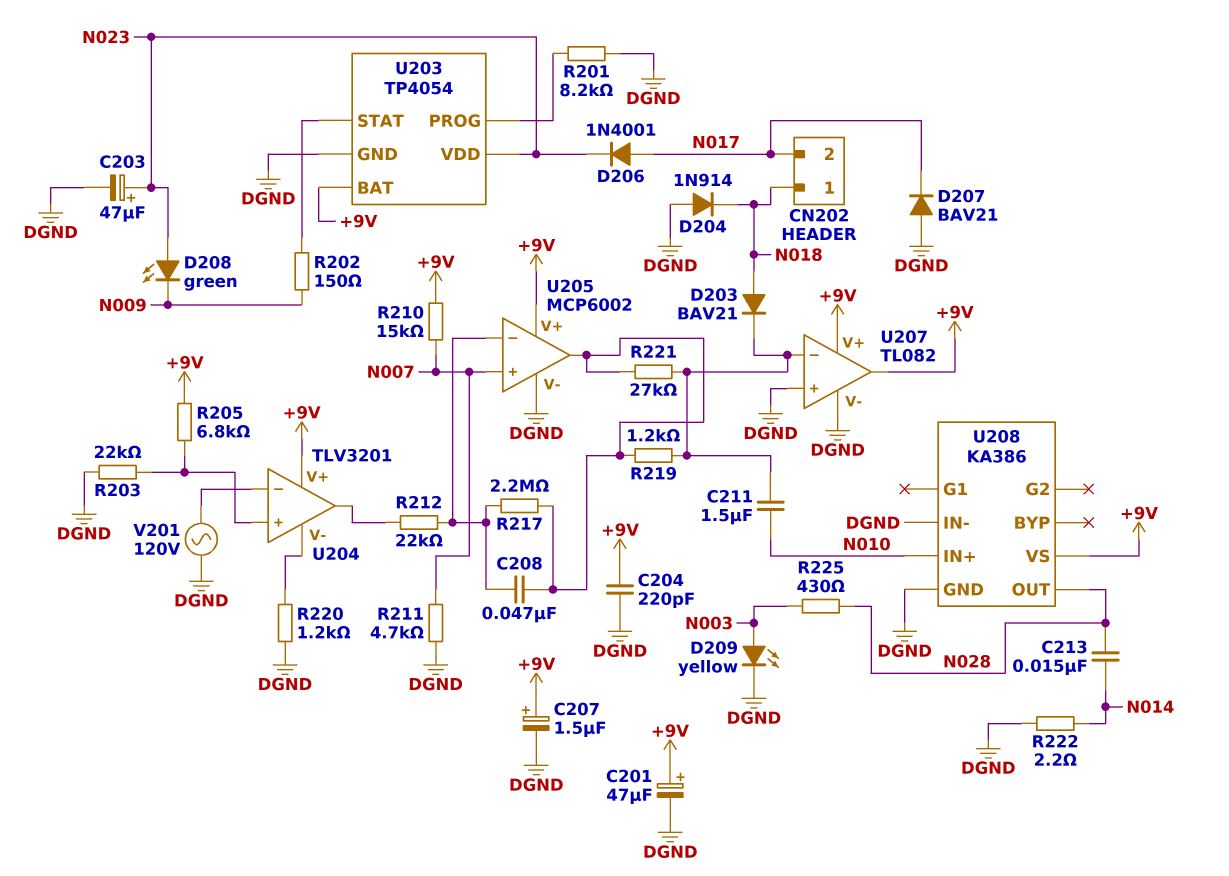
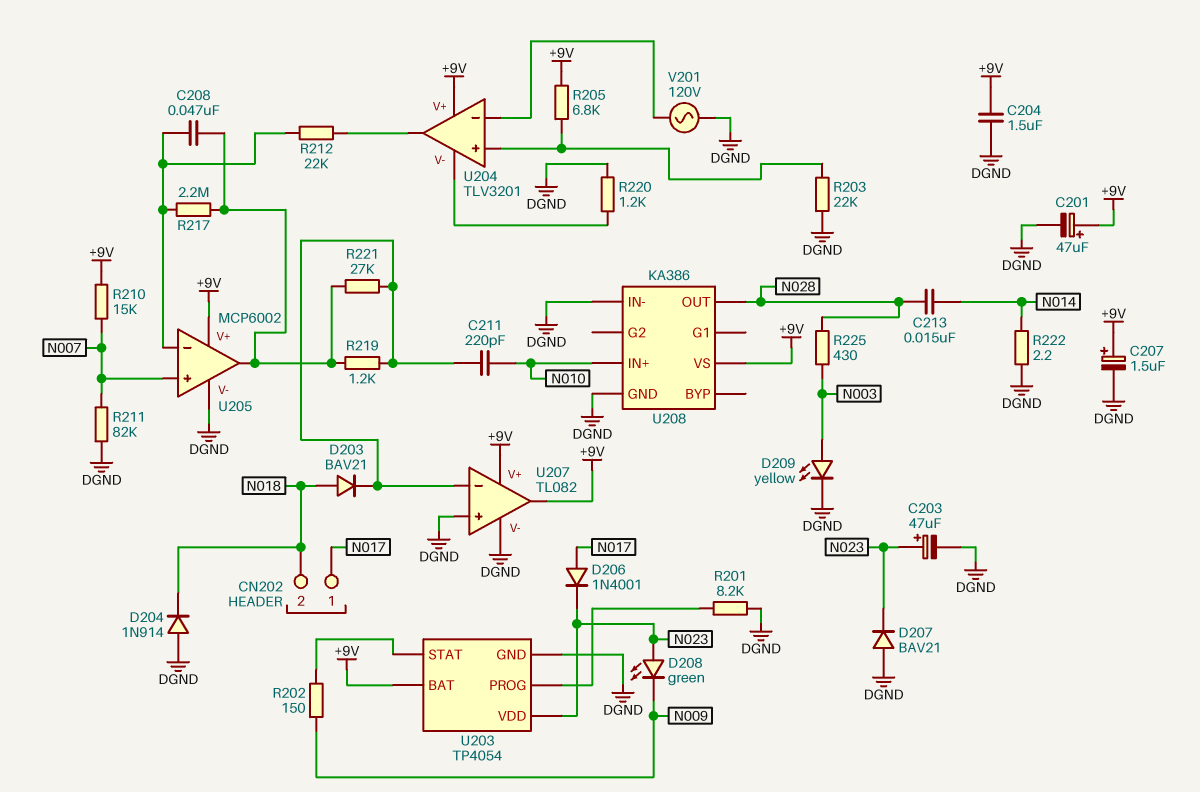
C204: 220pF (+9V, DGND) -> 1.5uF (+9V, DGND)
C211: 1.5uF (N010, U207/in-) -> 220pF (N010, U207/in-)
CN202 pin 1: N018 -> N017
CN202 pin 2: N017 -> N018
D207: diode BAV21 (A DGND, K N017) -> diode BAV21 (A DGND, K N023)
R211: 4.7k (DGND, N007) -> 82k (DGND, N007)

